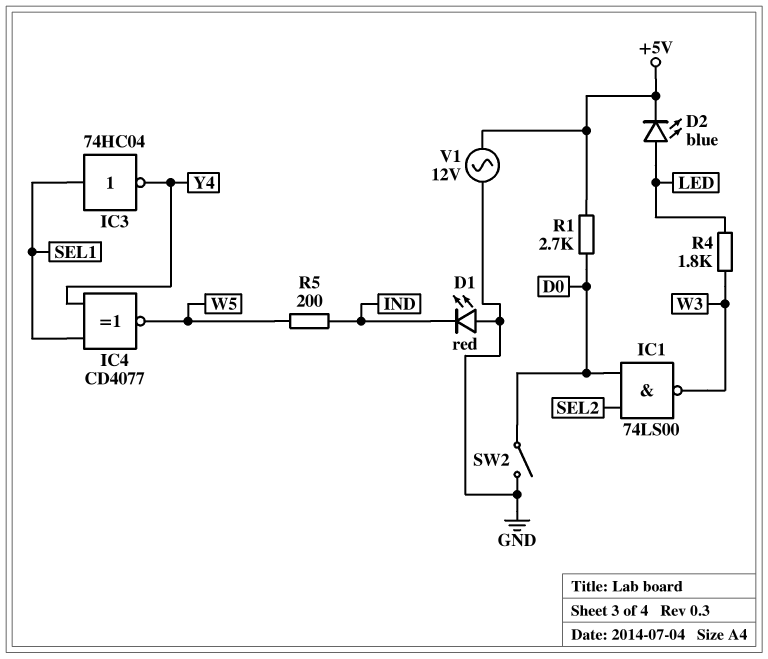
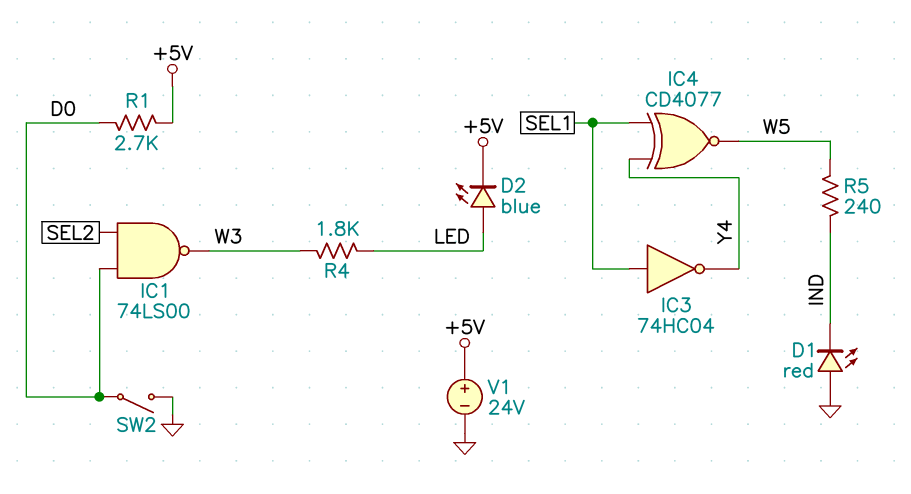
R5: 200 (IND, W5) -> 240 (IND, W5)
V1: AC 12V (+5V, GND) -> 24V (plus +5V, minus GND)

